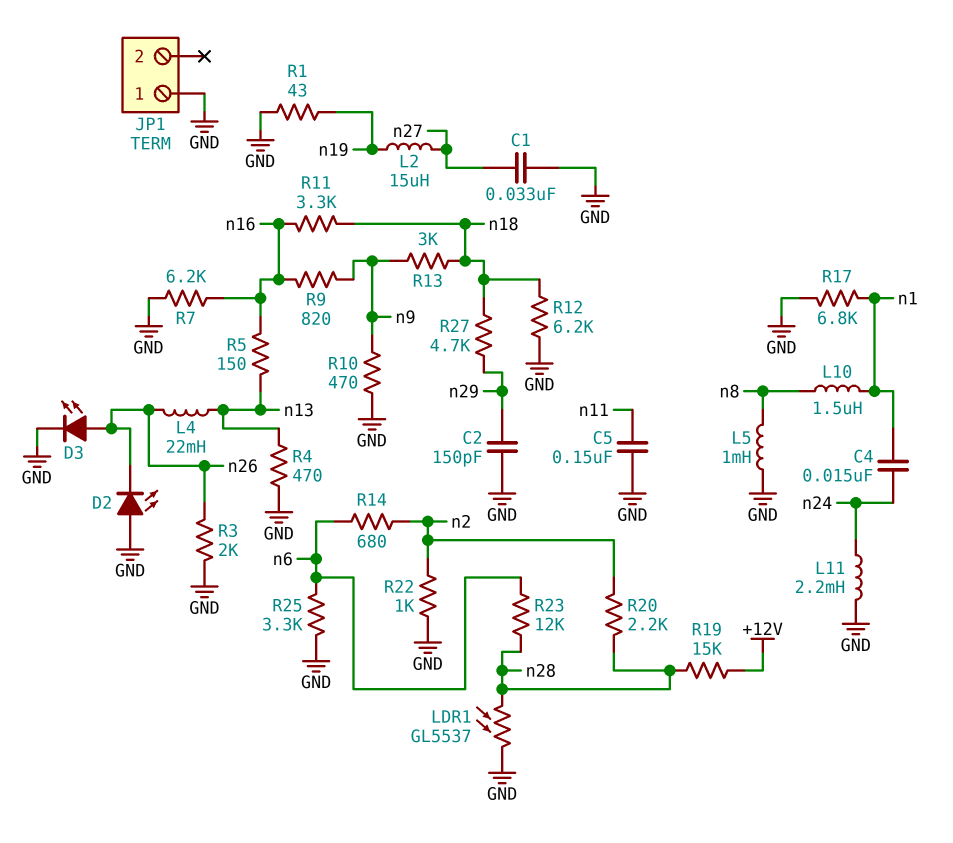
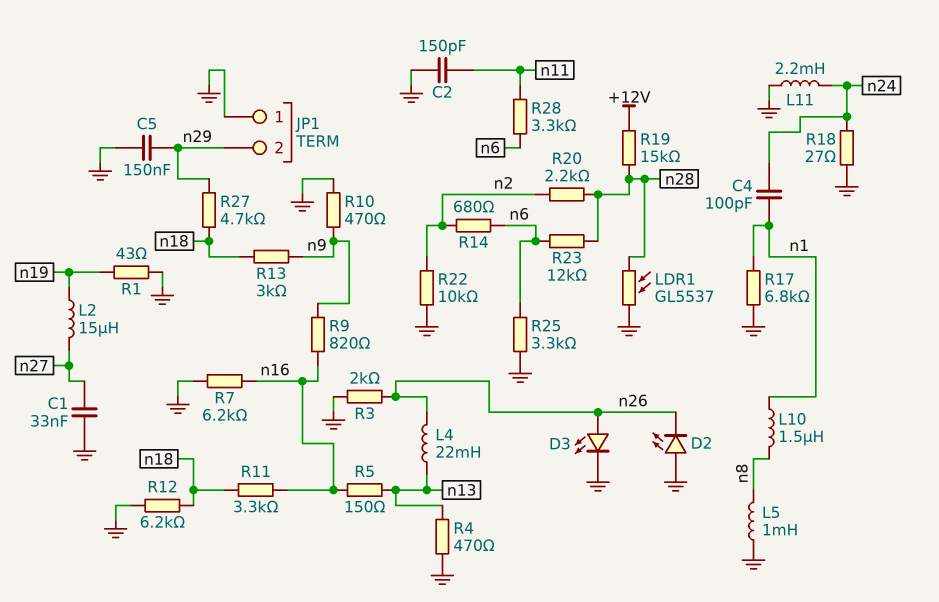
C2: 150pF (GND, n29) -> 150pF (GND, n11)
C4: 15nF (n1, n24) -> 100pF (n1, n24)
C5: 150nF (GND, n11) -> 150nF (GND, n29)
JP1 pin 2: none -> n29
R18: none -> 27 (GND, n24)
R22: 1k (GND, n2) -> 10k (GND, n2)
R28: none -> 3.3k (n6, n11)

